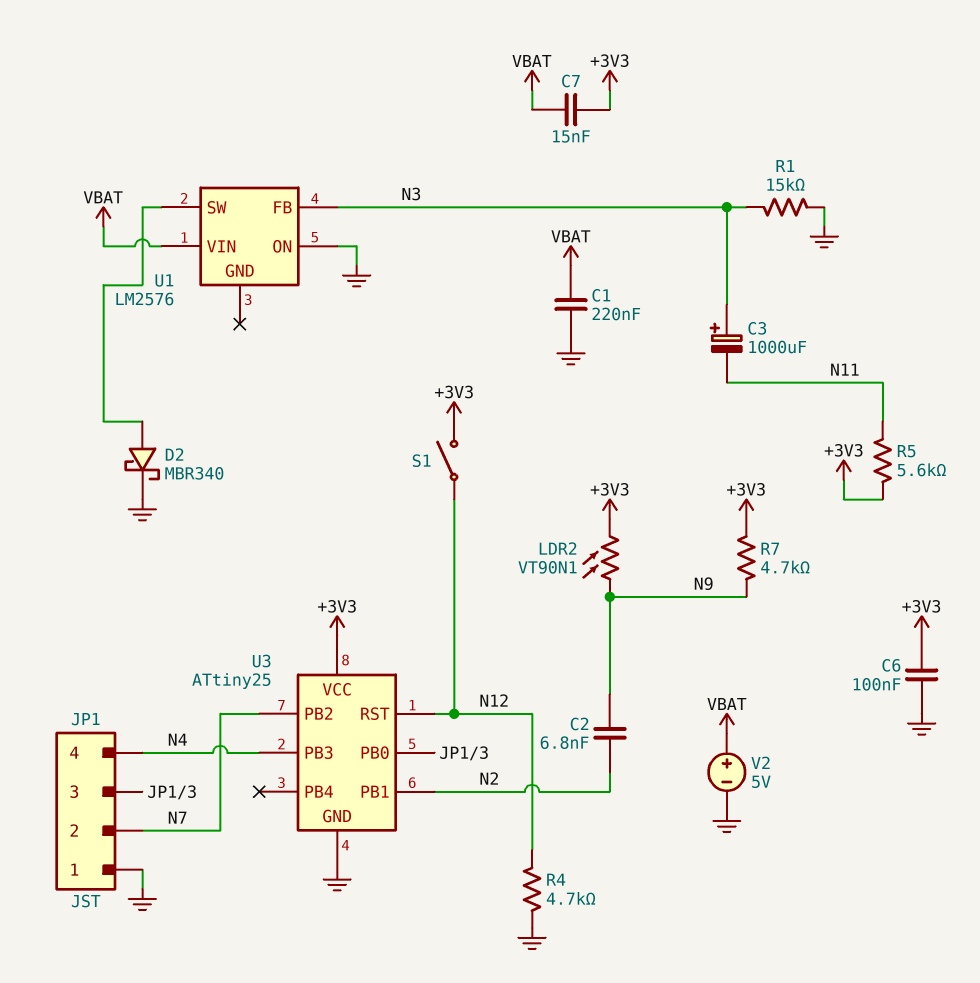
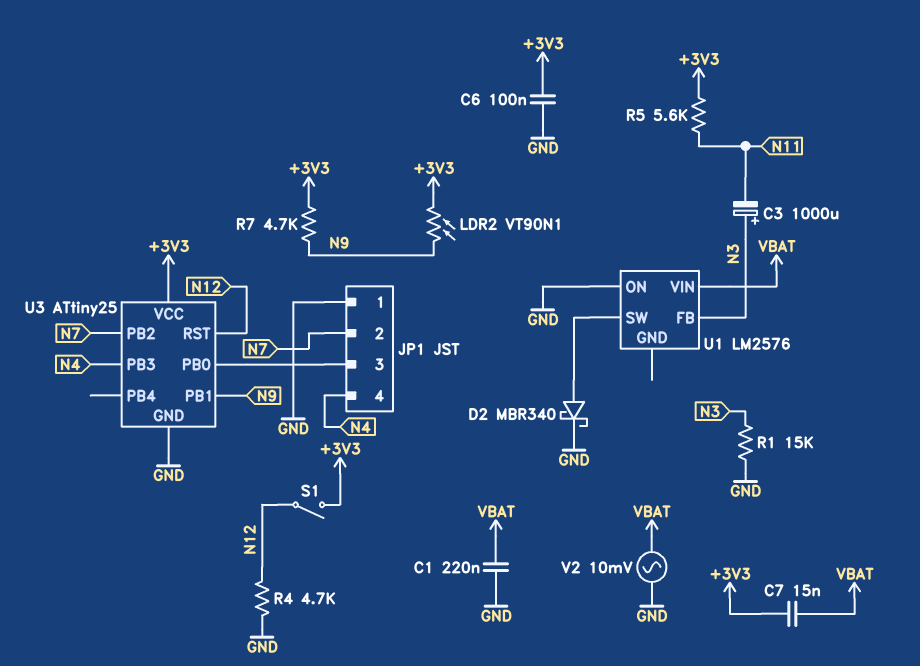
C2: 6.8nF (N2, N9) -> none
U3 pin PB1: N2 -> N9
V2: 5V (plus VBAT, minus GND) -> AC 10mV (GND, VBAT)

